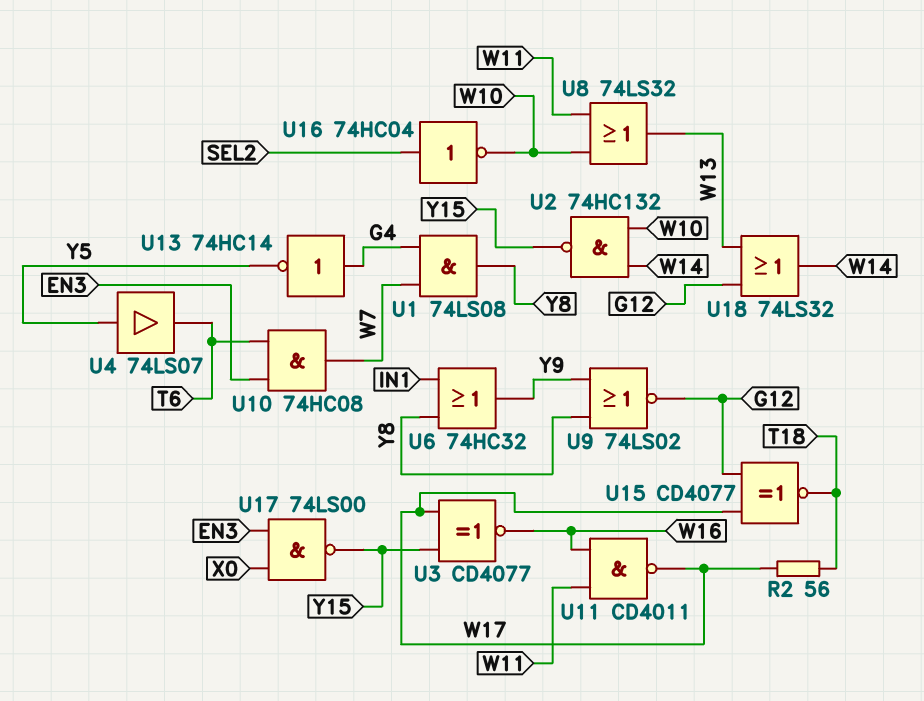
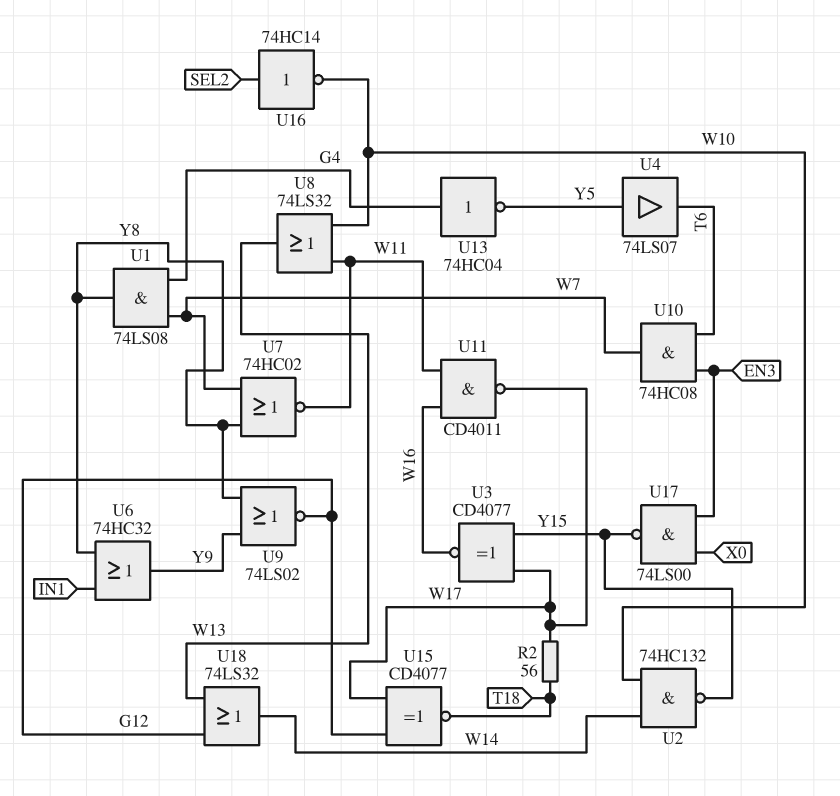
U7: none -> NOR 74HC02 (in W7, in Y8, out W11)
U13: NOT 74HC14 (in G4, out Y5) -> NOT 74HC04 (in G4, out Y5)
U16: NOT 74HC04 (in SEL2, out W10) -> NOT 74HC14 (in SEL2, out W10)

